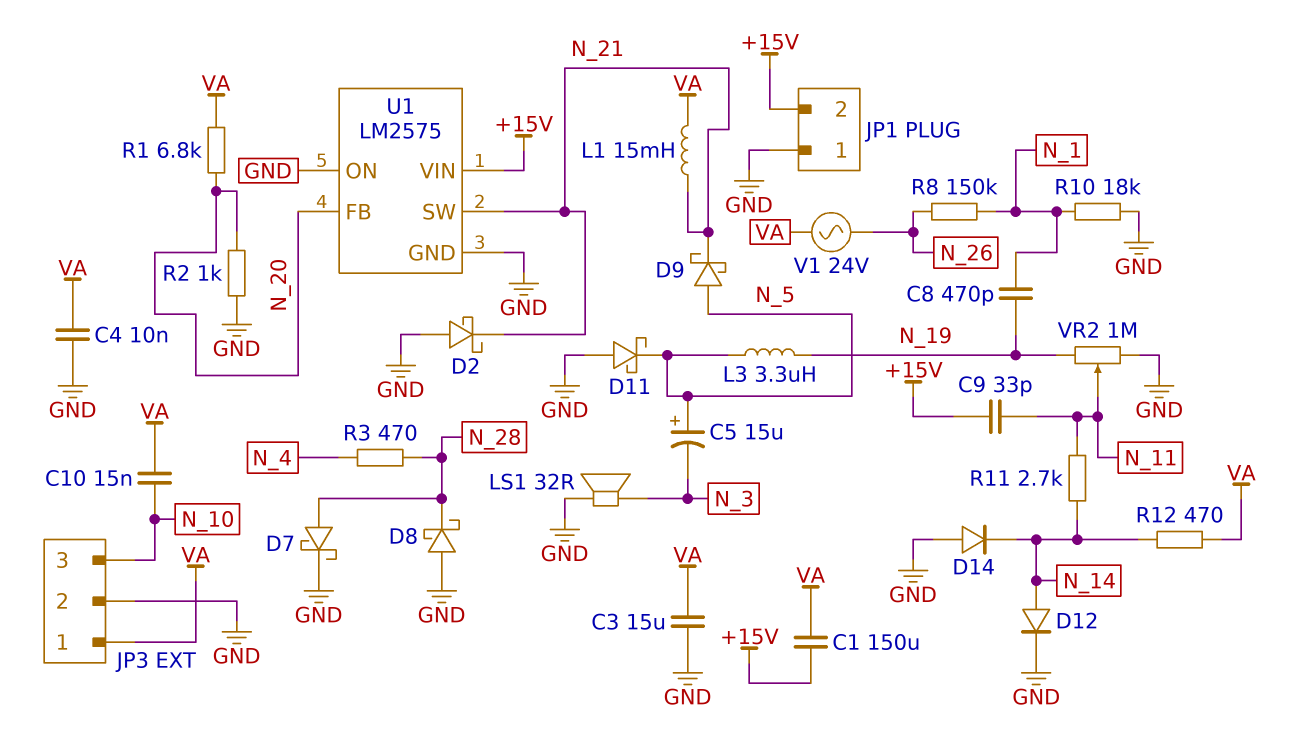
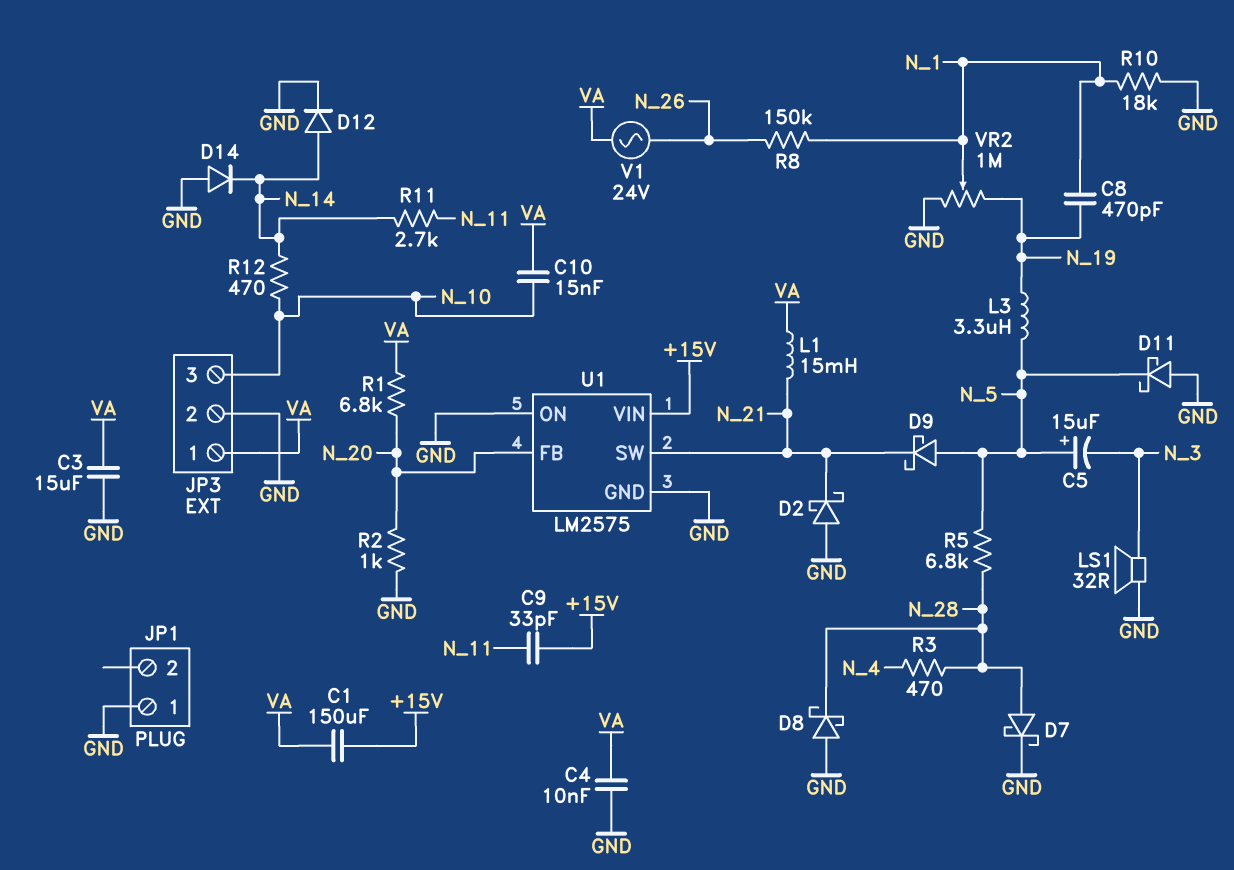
JP1 pin 2: +15V -> none
R5: none -> 6.8k (N_5, N_28)
R12: 470 (N_14, VA) -> 470 (N_10, N_14)
VR2: 1M (GND, N_19, wiper N_11) -> 1M (GND, N_19, wiper N_1)

